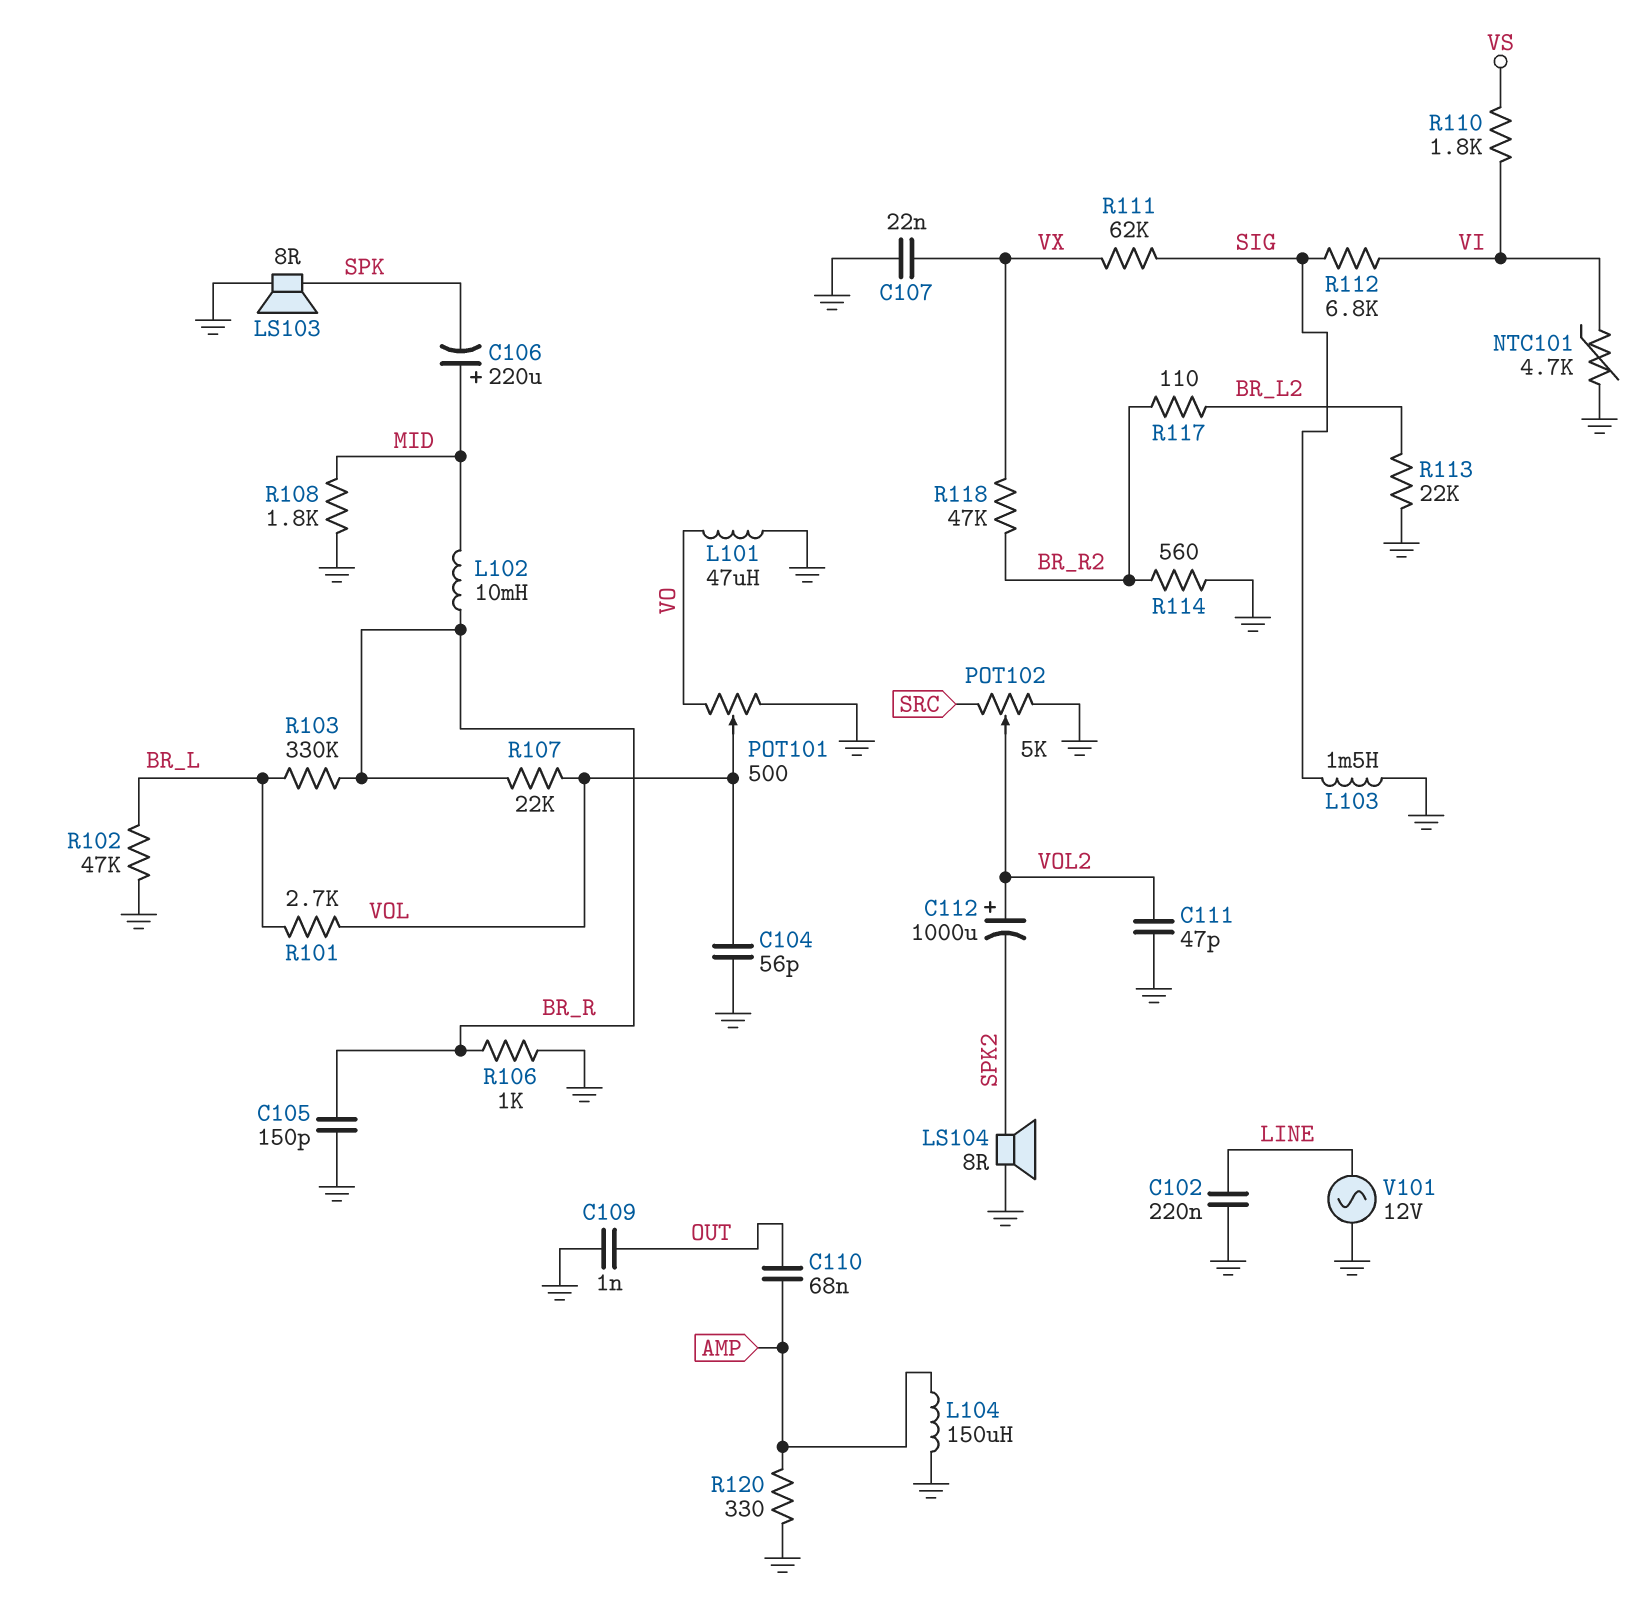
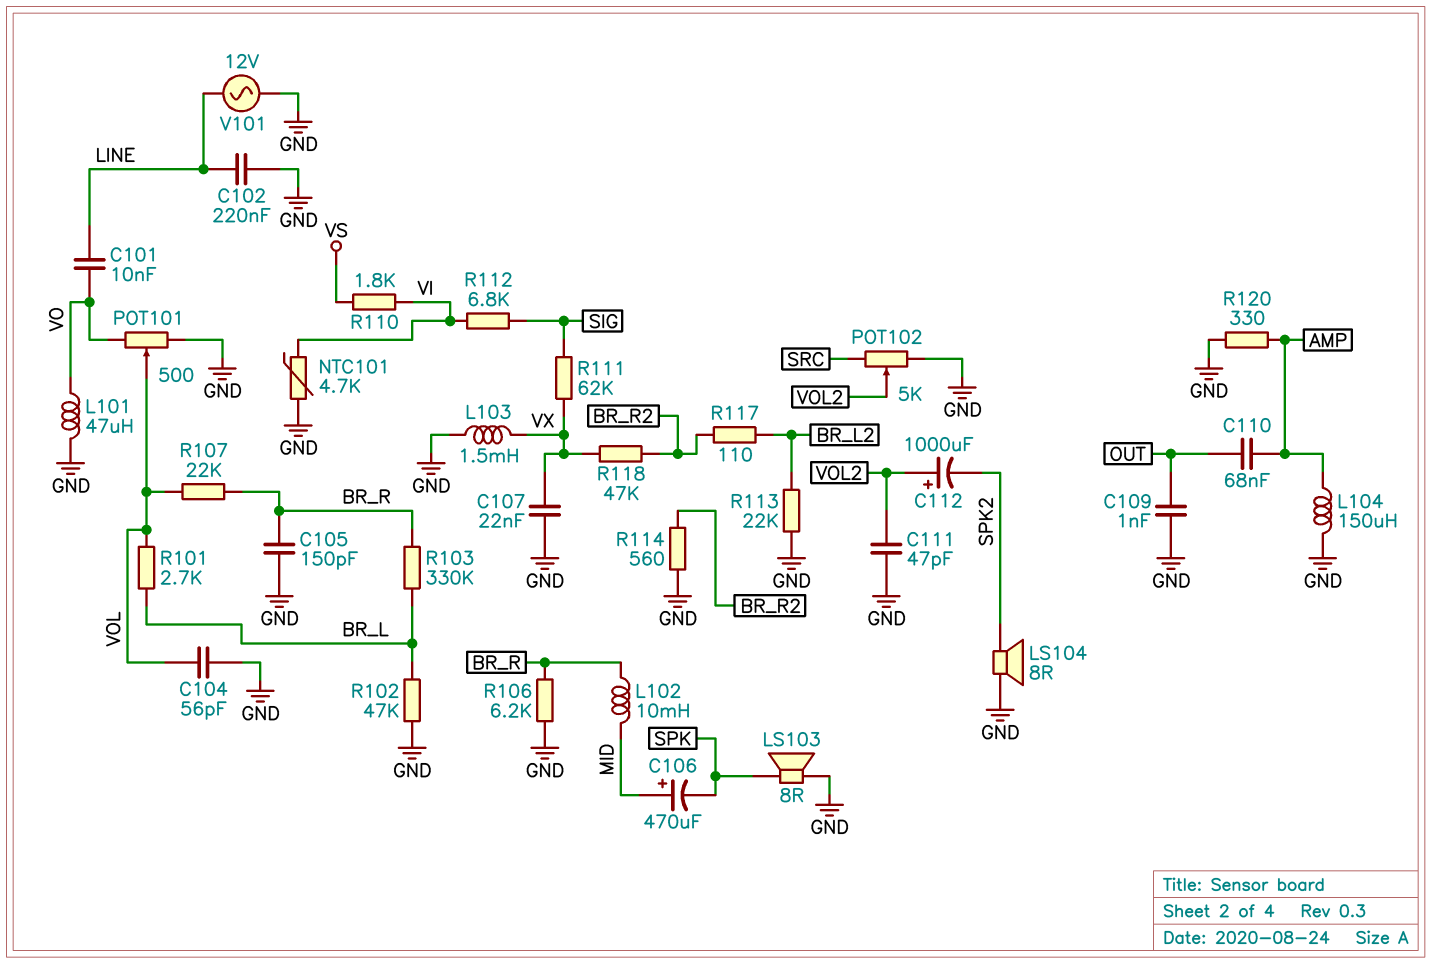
C101: none -> 10nF (LINE, VO)
C106: 220uF (plus MID, minus SPK) -> 470uF (plus MID, minus SPK)
L103: 1.5mH (GND, SIG) -> 1.5mH (GND, VX)
R106: 1k (BR_R, GND) -> 6.2k (BR_R, GND)
R108: 1.8k (GND, MID) -> none

